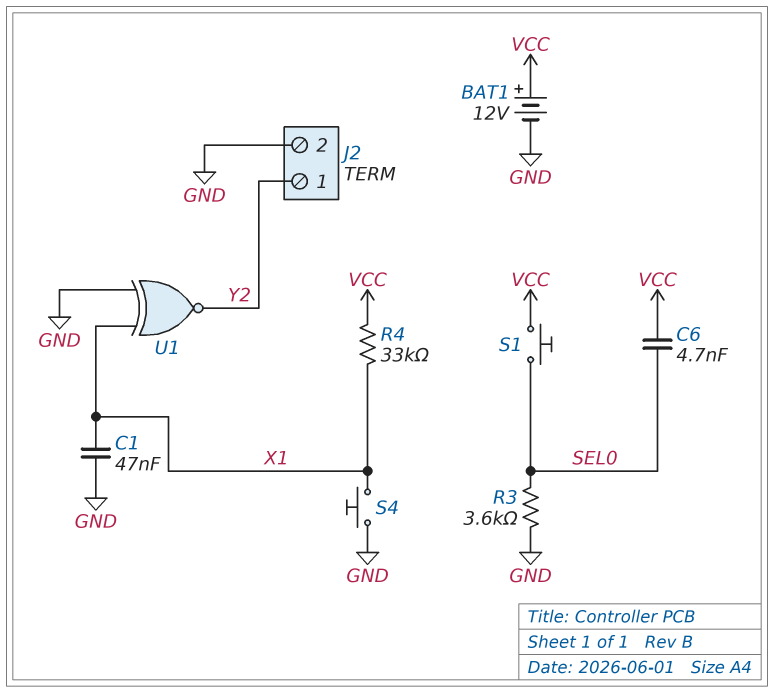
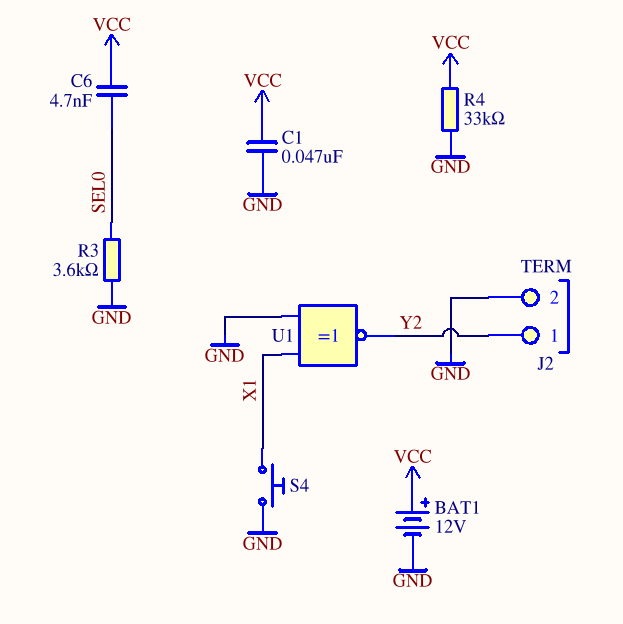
C1: 47nF (GND, X1) -> 47nF (GND, VCC)
R4: 33k (VCC, X1) -> 33k (GND, VCC)
S1: button (SEL0, VCC) -> none

